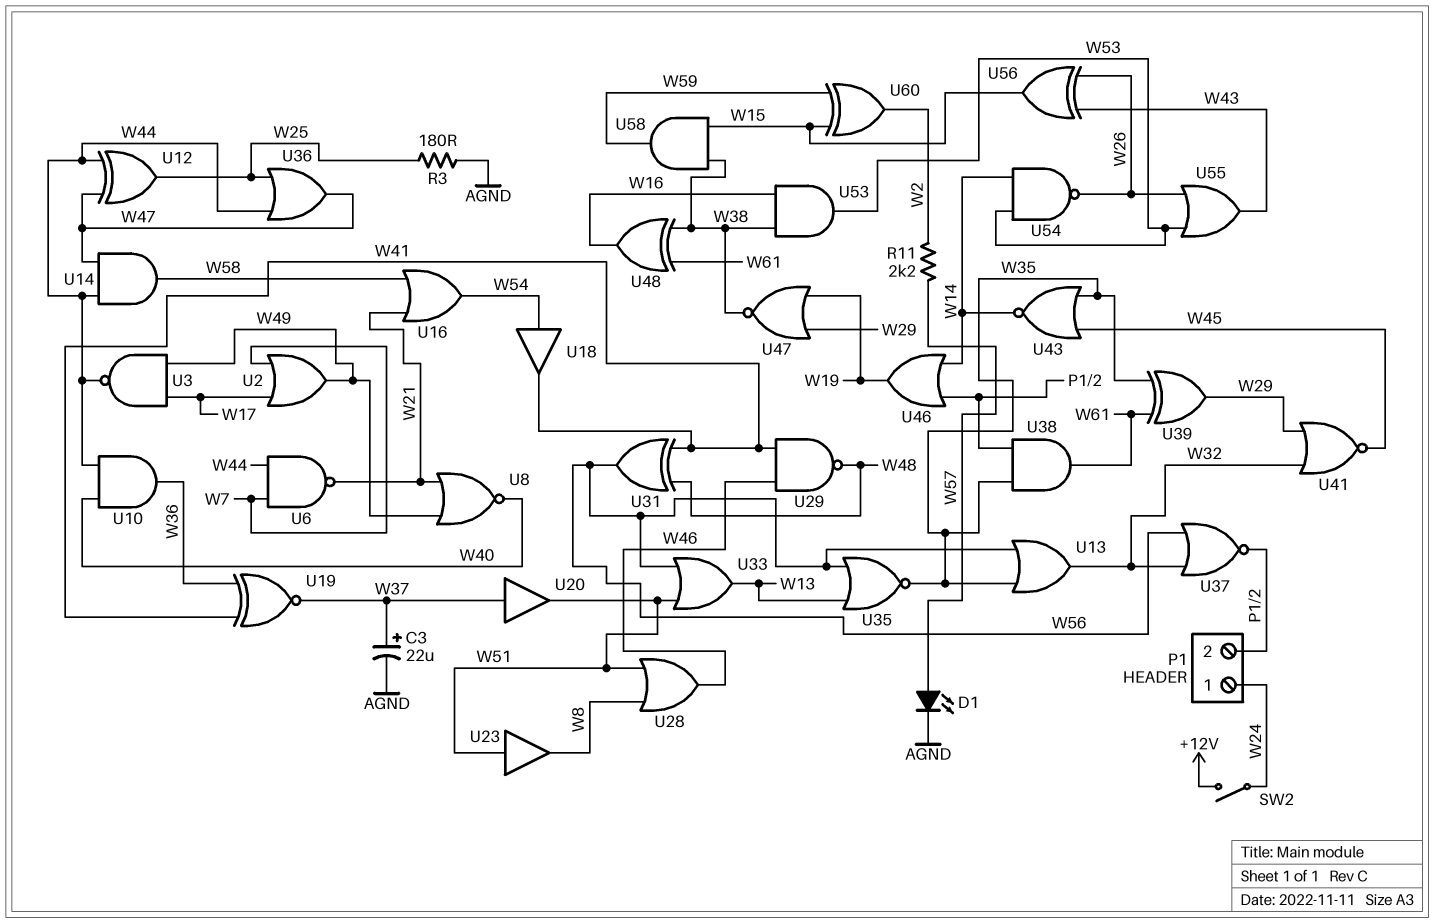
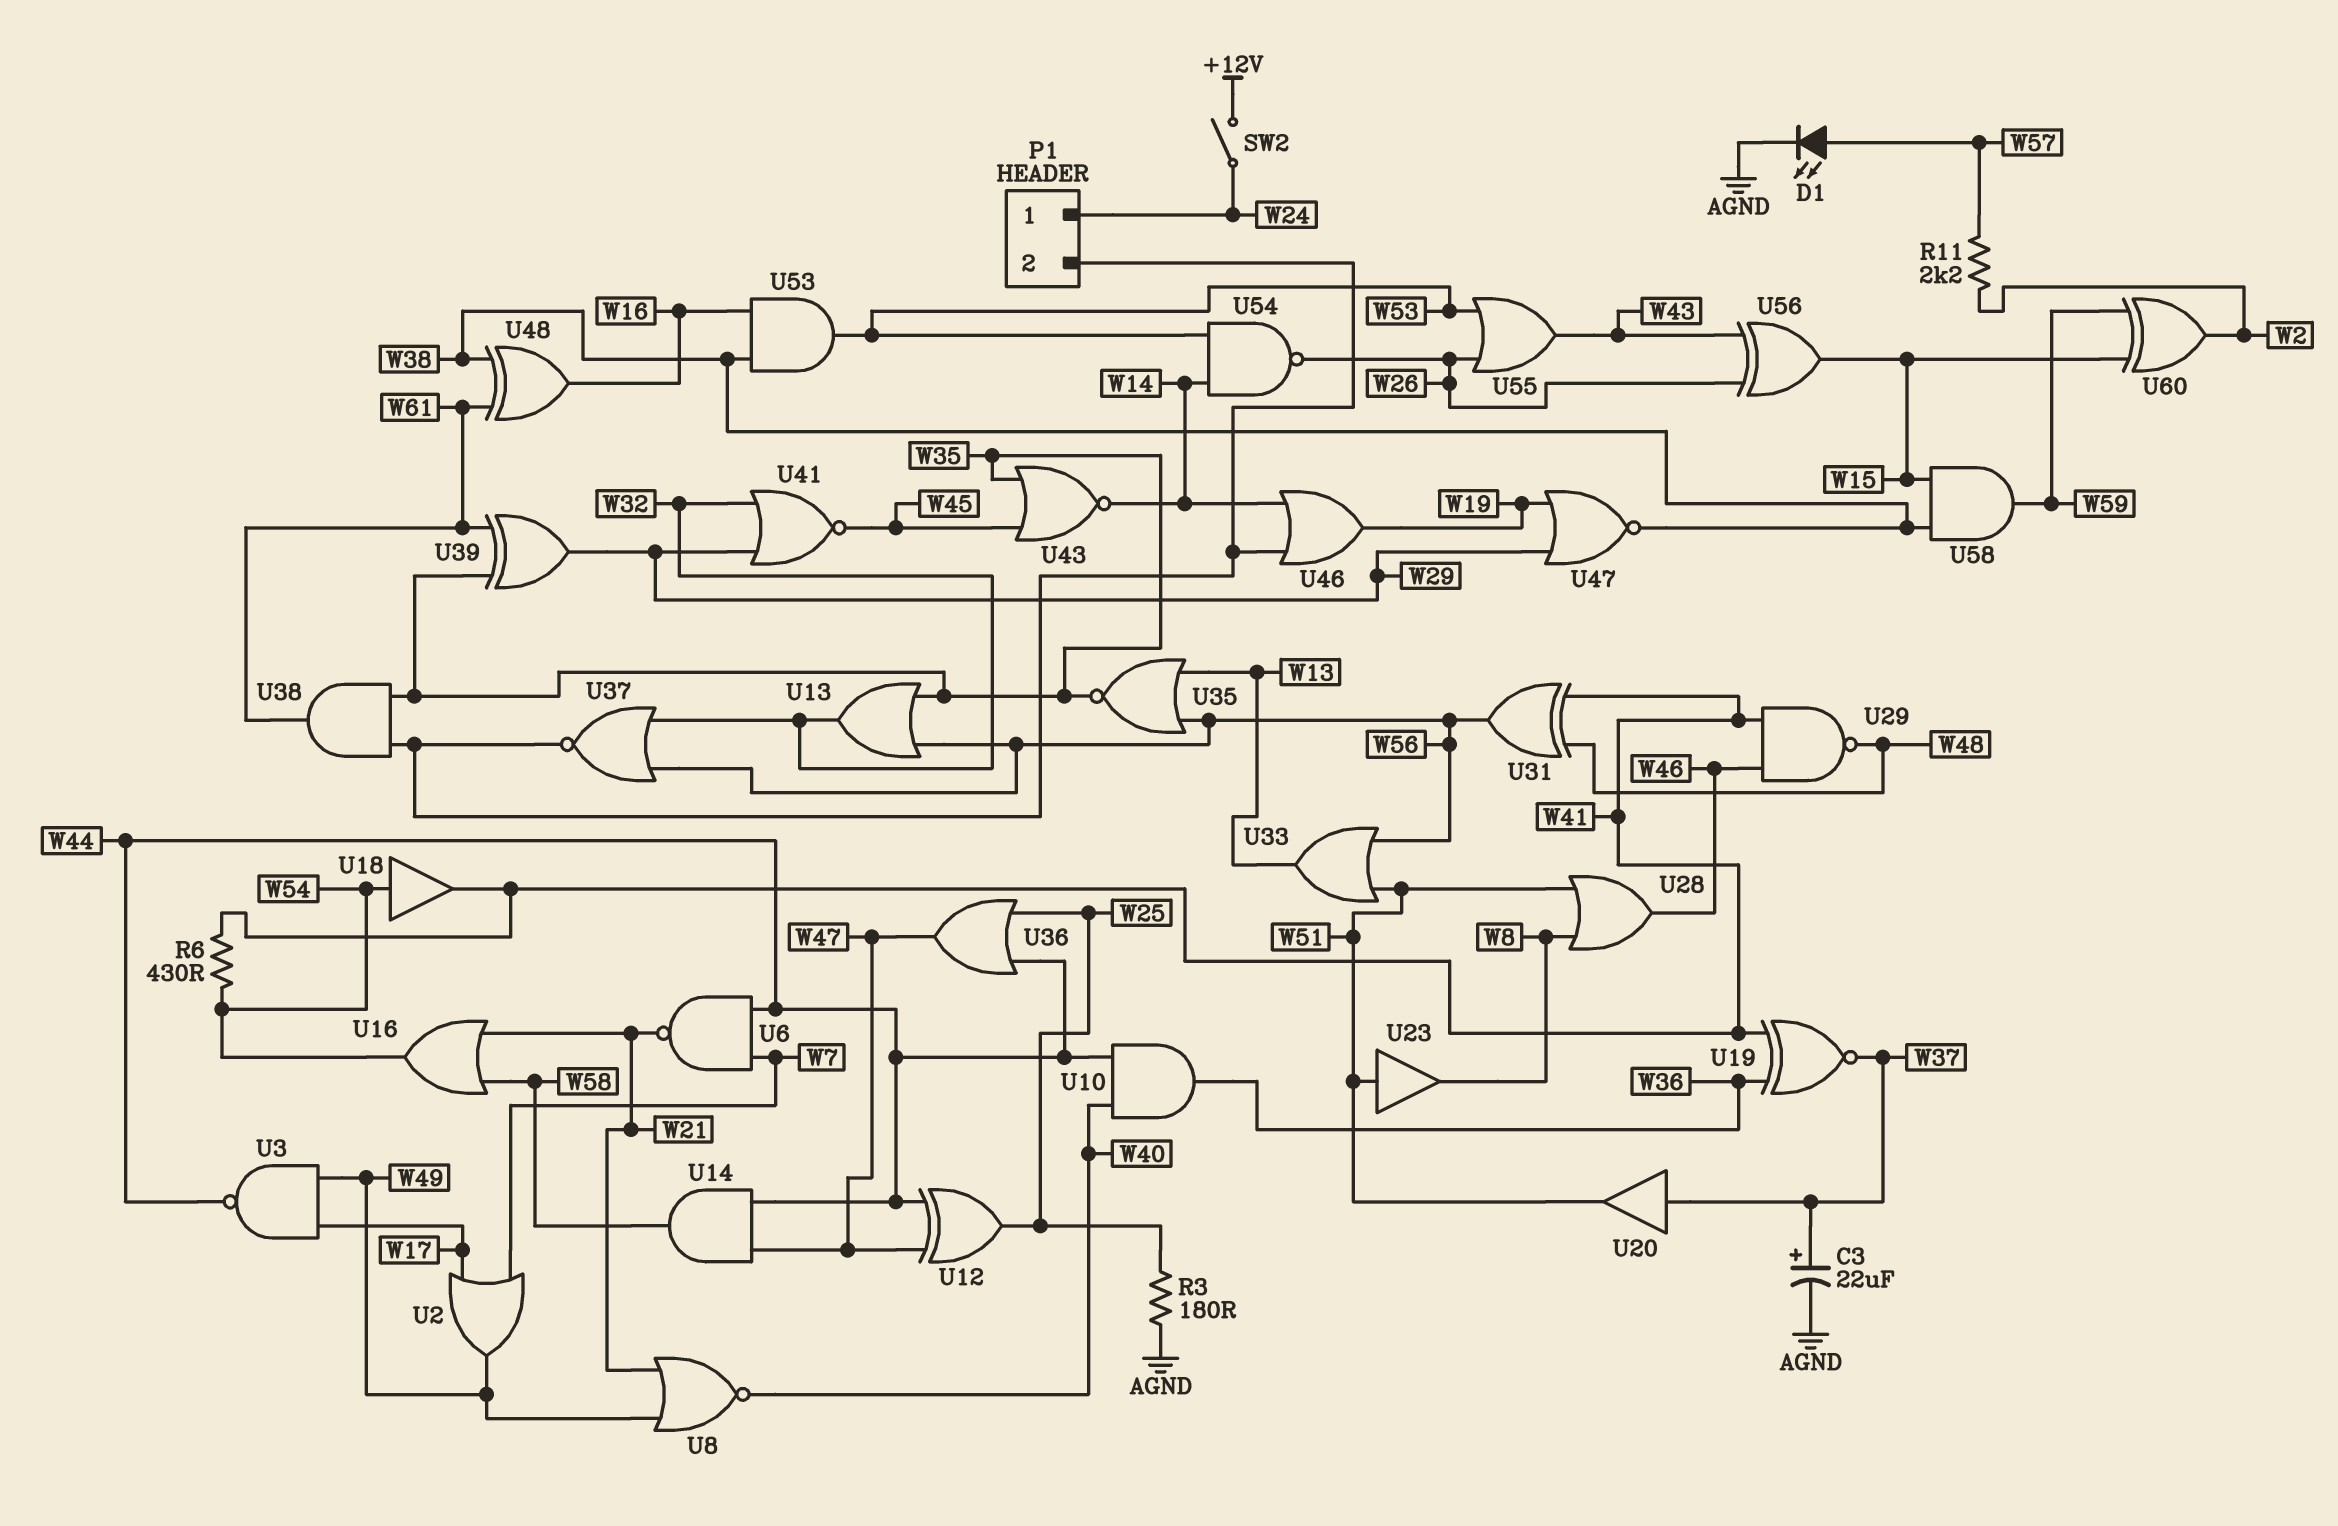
R6: none -> 430 (W41, W54)

